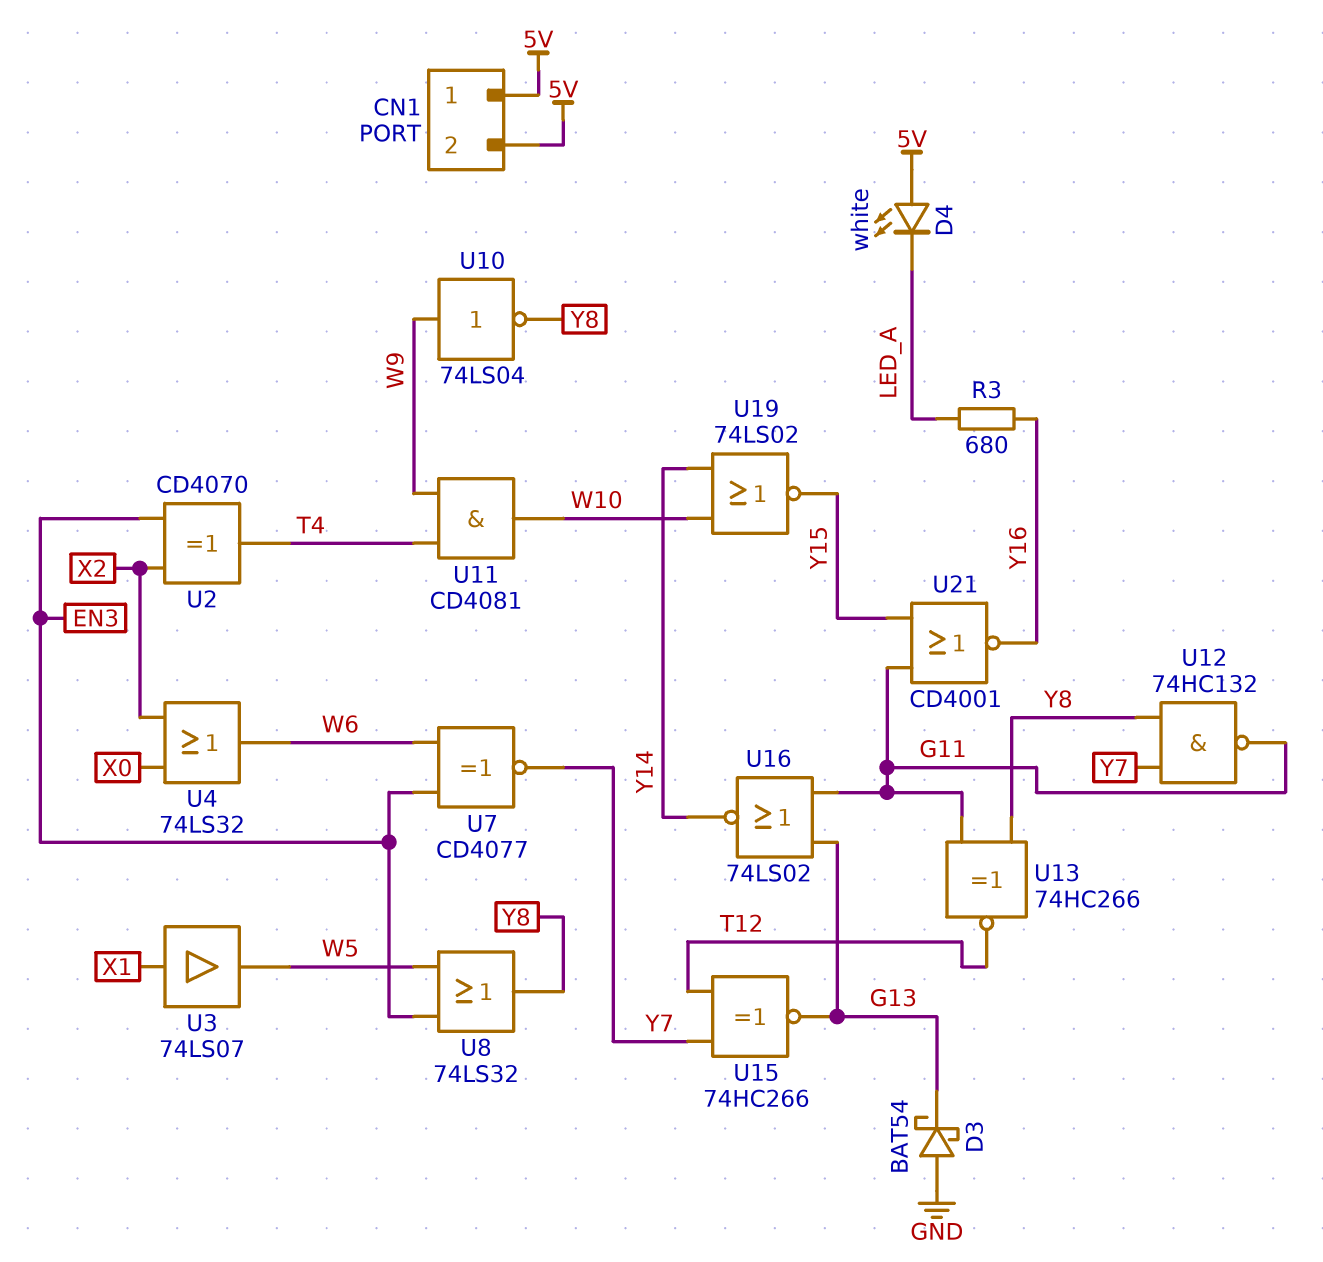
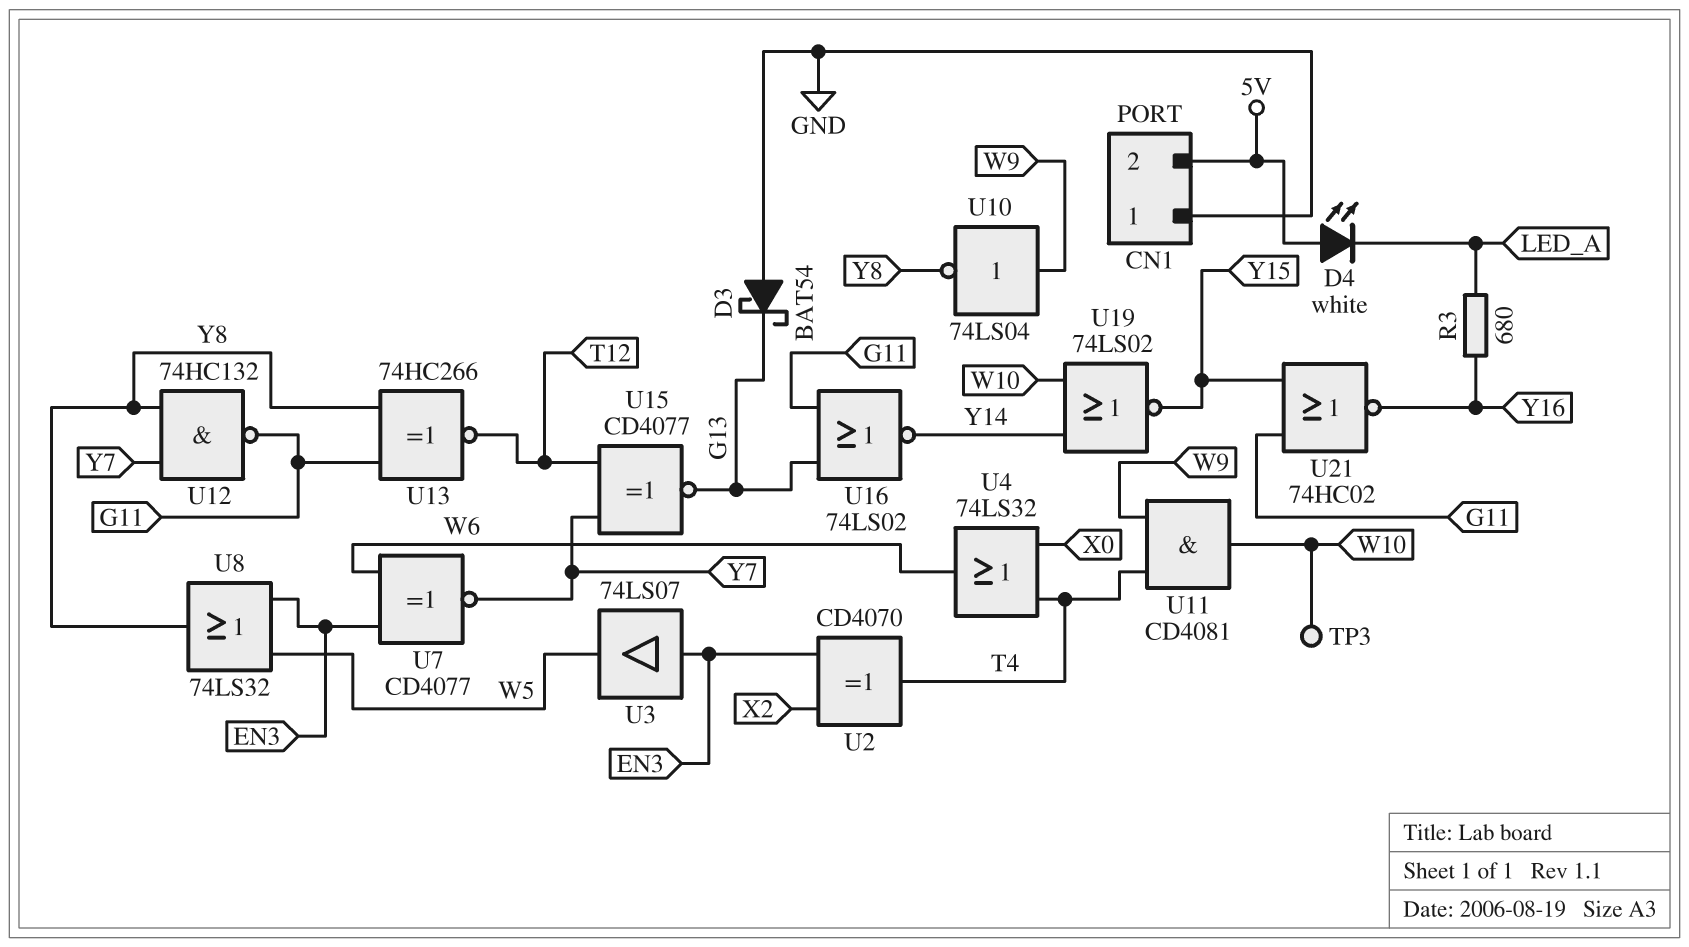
CN1 pin 1: 5V -> GND
TP3: none -> test point (W10)
U3: buffer 74LS07 (in X1, out W5) -> buffer 74LS07 (in EN3, out W5)
U4: OR 74LS32 (in X0, in X2, out W6) -> OR 74LS32 (in T4, in X0, out W6)
U15: XNOR 74HC266 (in T12, in Y7, out G13) -> XNOR CD4077 (in T12, in Y7, out G13)
U21: NOR CD4001 (in G11, in Y15, out Y16) -> NOR 74HC02 (in G11, in Y15, out Y16)

